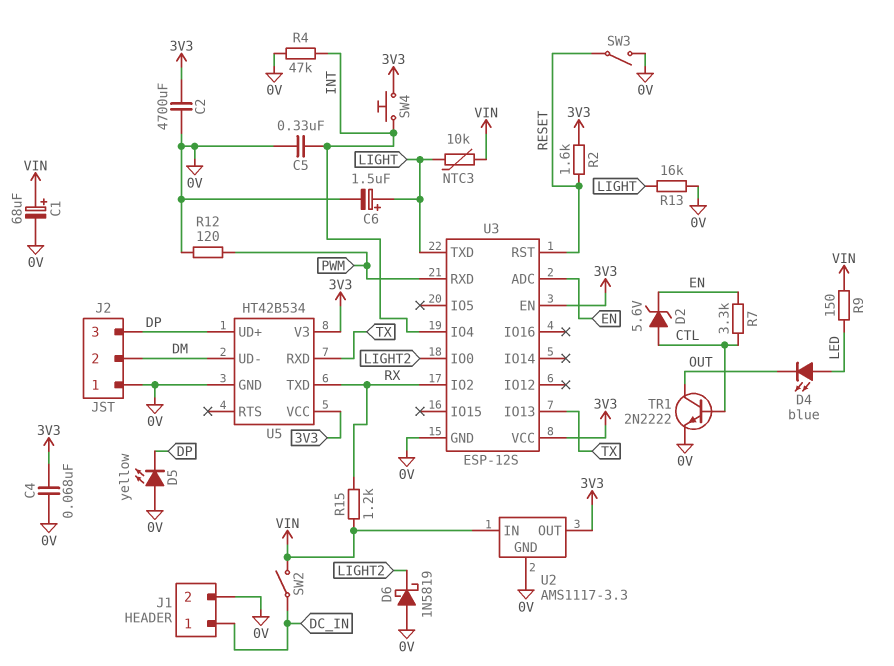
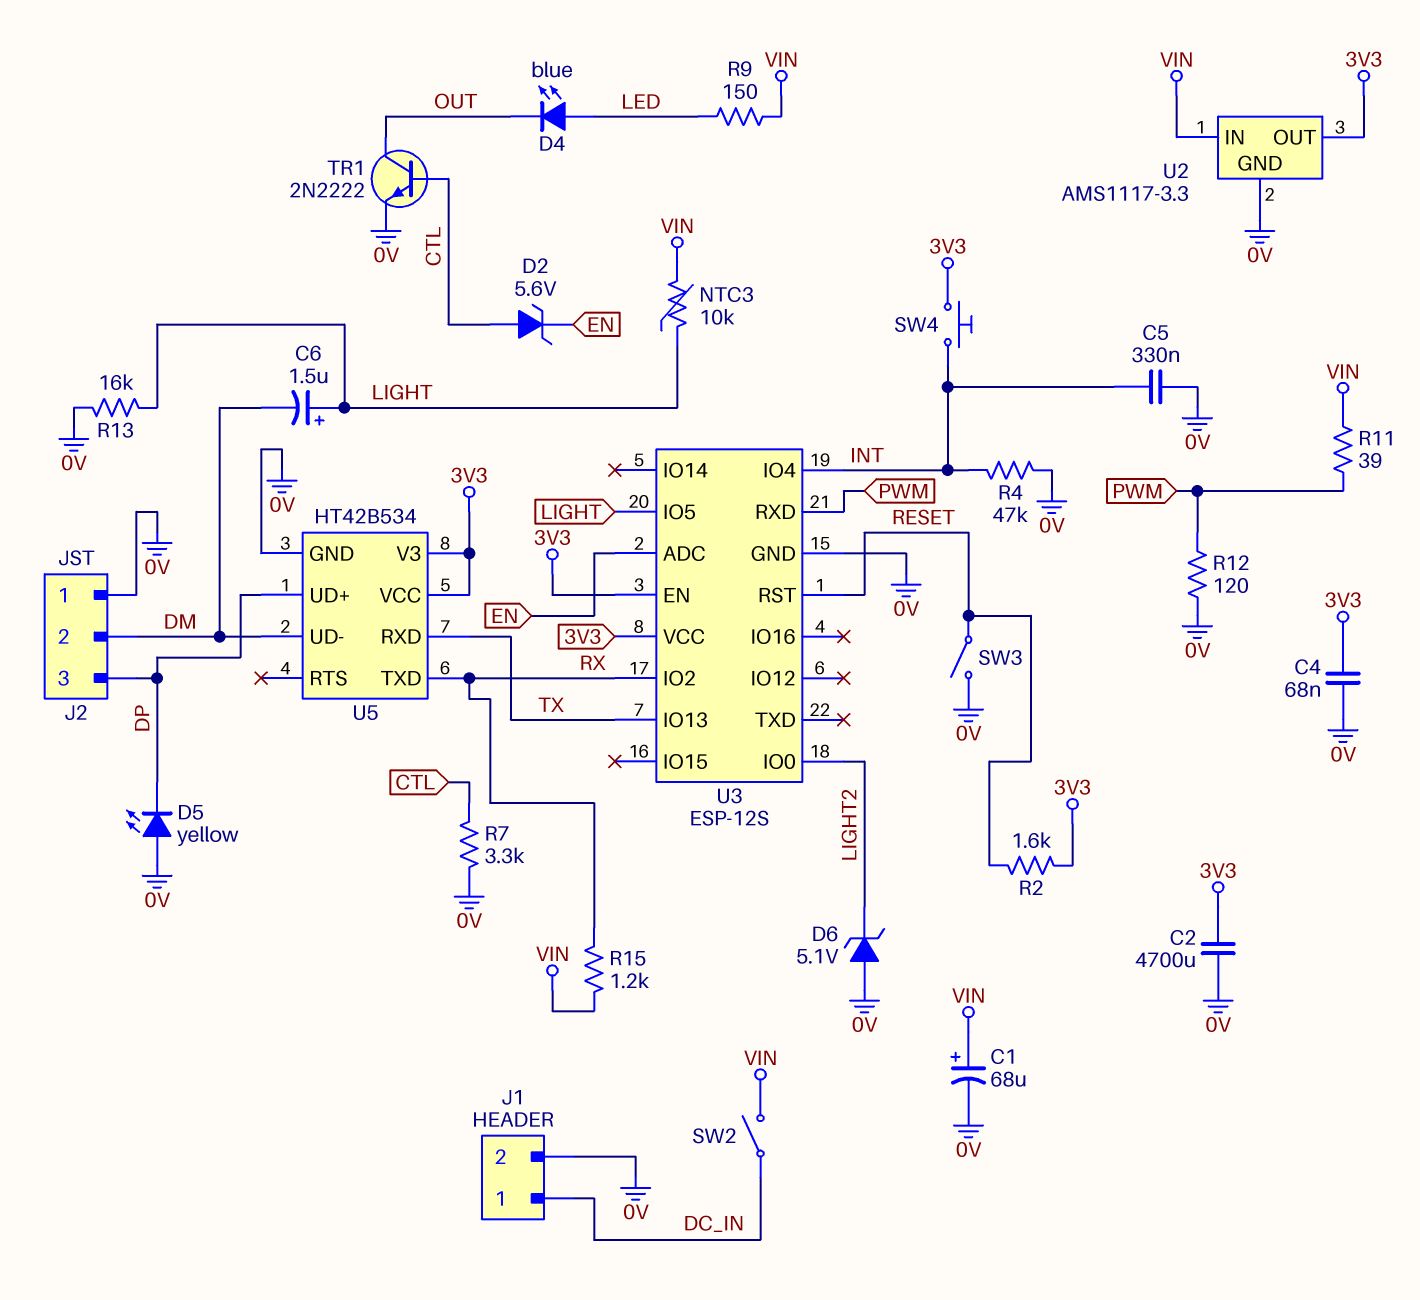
C6: 1.5uF (plus LIGHT, minus 0V) -> 1.5uF (plus LIGHT, minus DM)
D6: schottky 1N5819 (A 0V, K LIGHT2) -> zener 5.1V (A 0V, K LIGHT2)
R7: 3.3k (CTL, EN) -> 3.3k (0V, CTL)
R11: none -> 39 (PWM, VIN)
U3 pin IO5: none -> LIGHT
U3 pin TXD: LIGHT -> none

